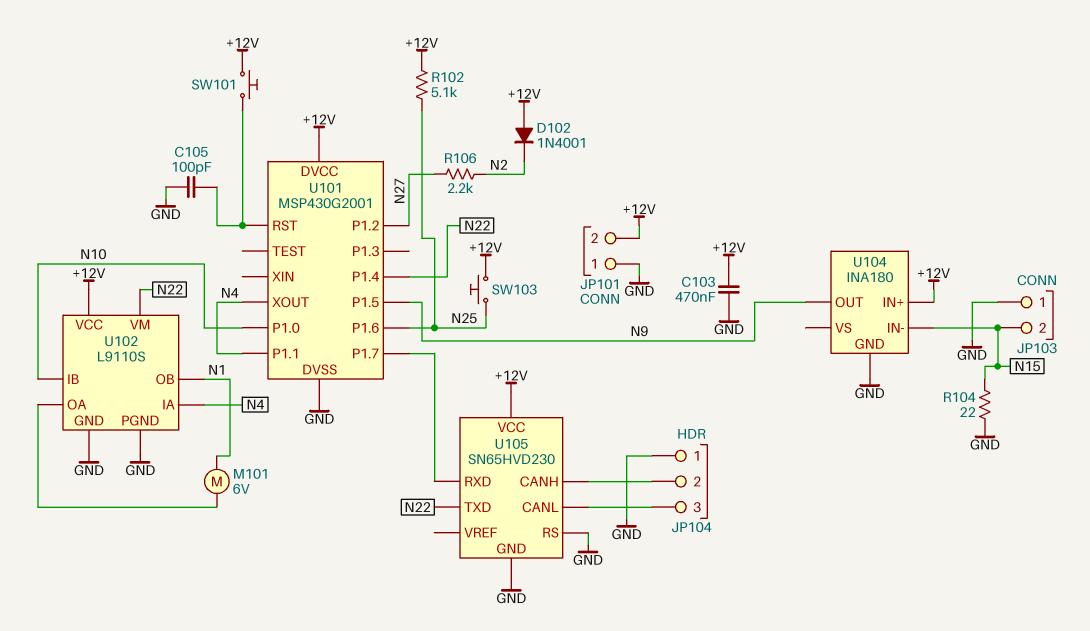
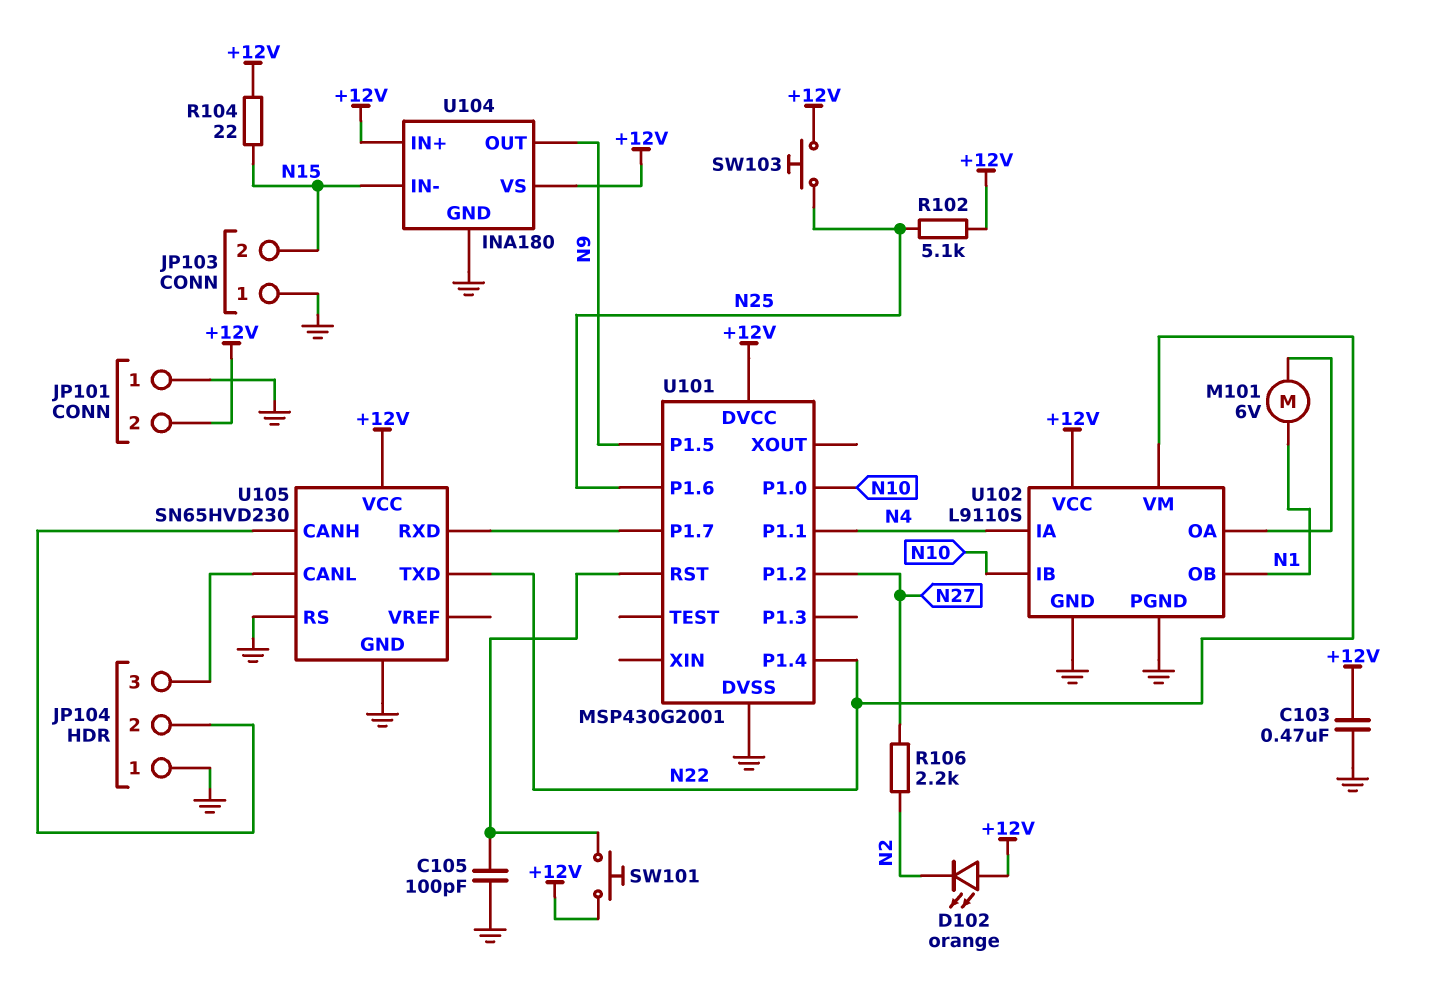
D102: diode 1N4001 (A +12V, K N2) -> LED orange (A +12V, K N2)
R104: 22 (GND, N15) -> 22 (+12V, N15)
U101 pin XOUT: N4 -> none
U104 pin VS: none -> +12V

